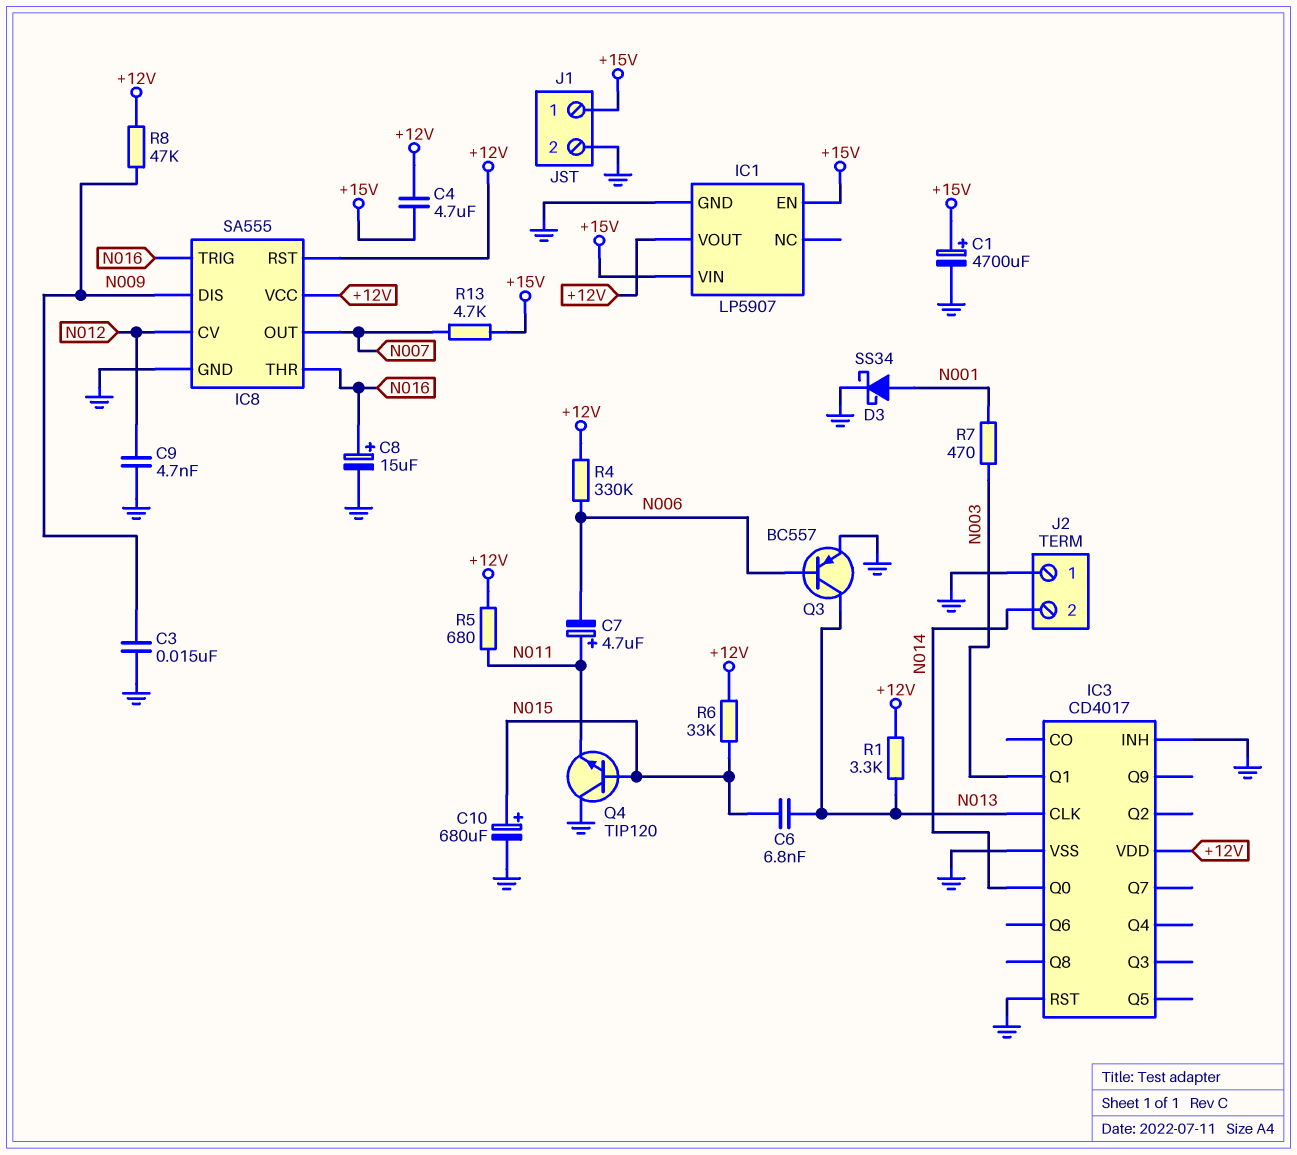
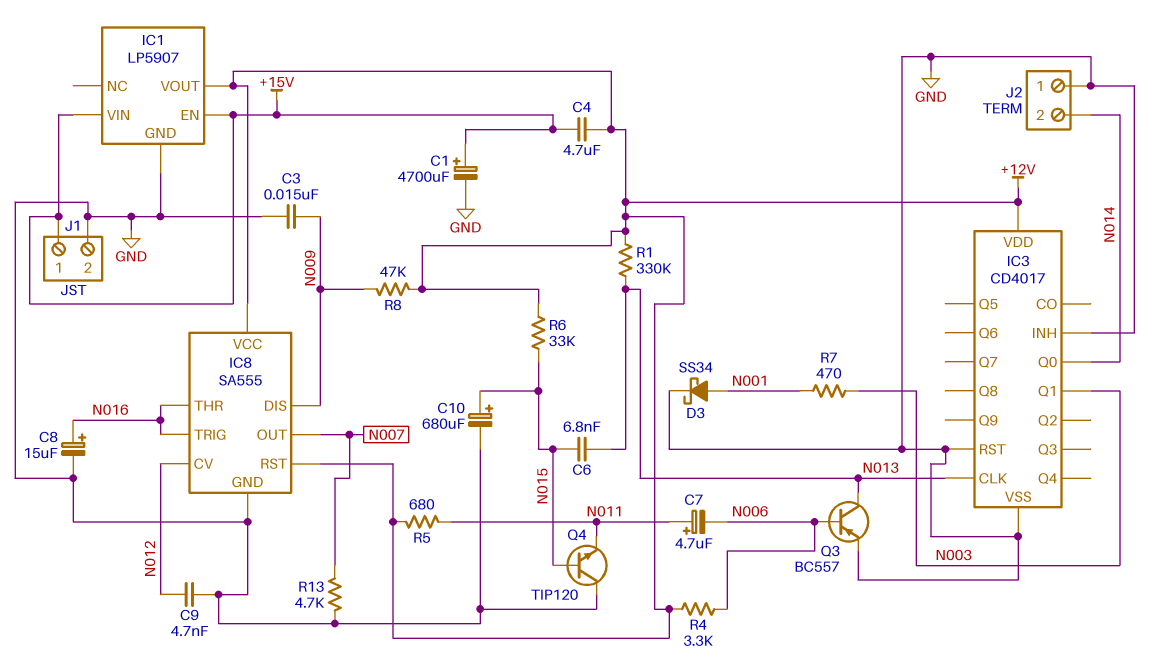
R1: 3.3k (+12V, N013) -> 330k (+12V, N013)
R4: 330k (+12V, N006) -> 3.3k (+12V, N006)
R13: 4.7k (+15V, N007) -> 4.7k (GND, N007)

